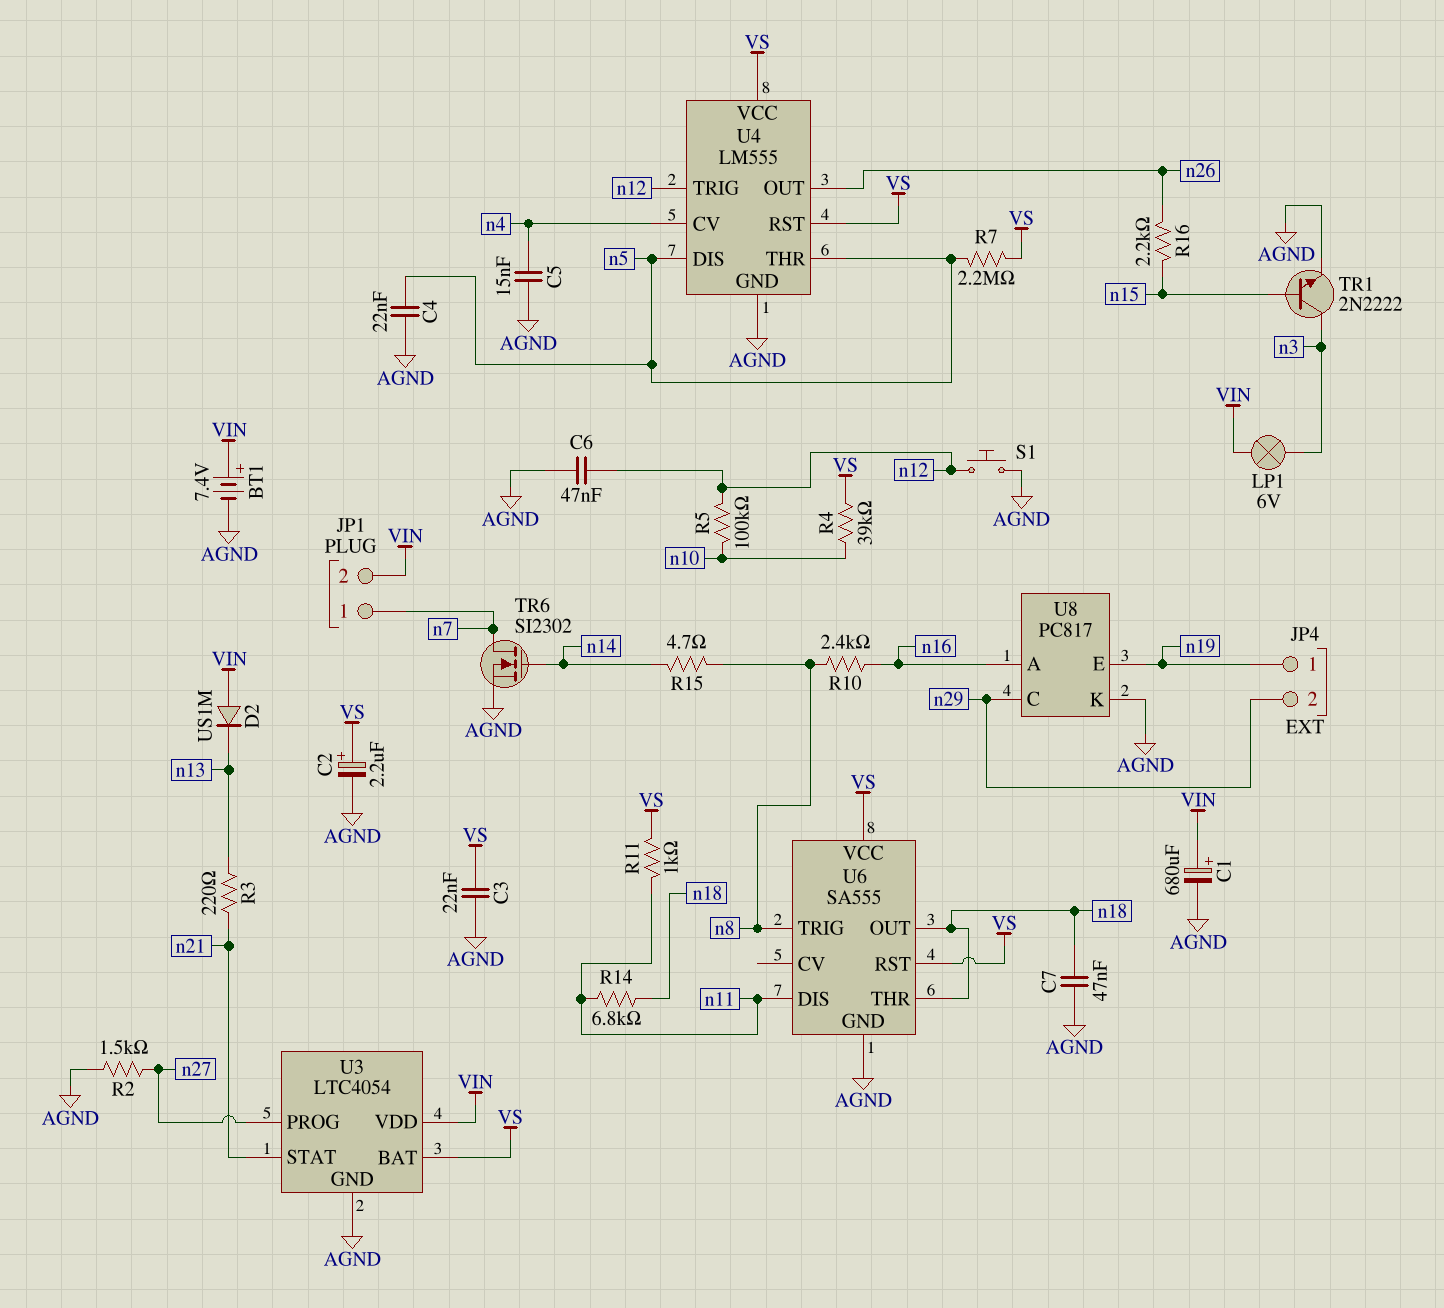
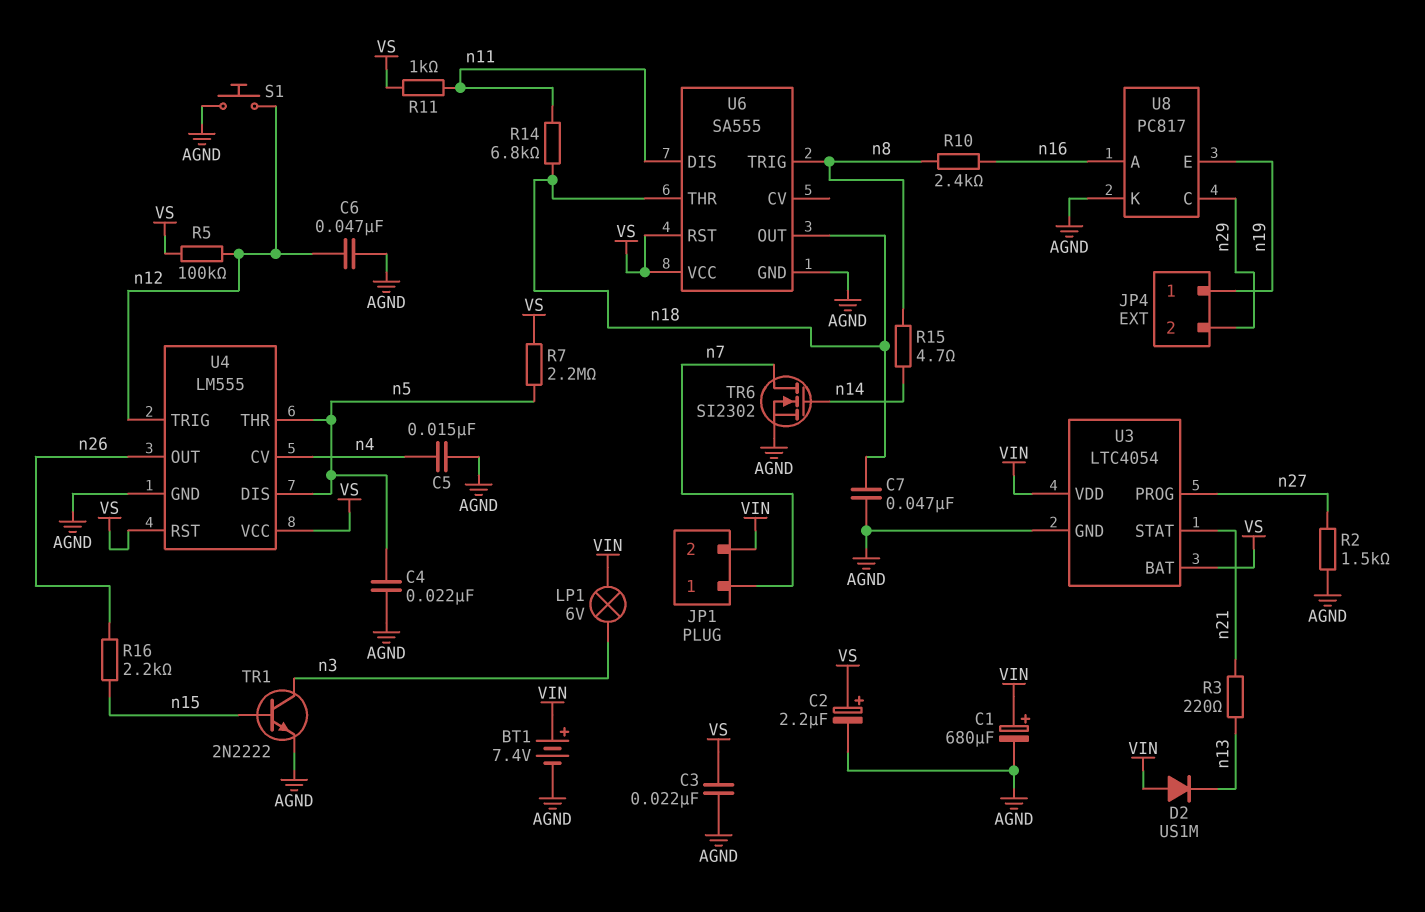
R4: 39k (VS, n10) -> none
R5: 100k (n10, n12) -> 100k (VS, n12)

